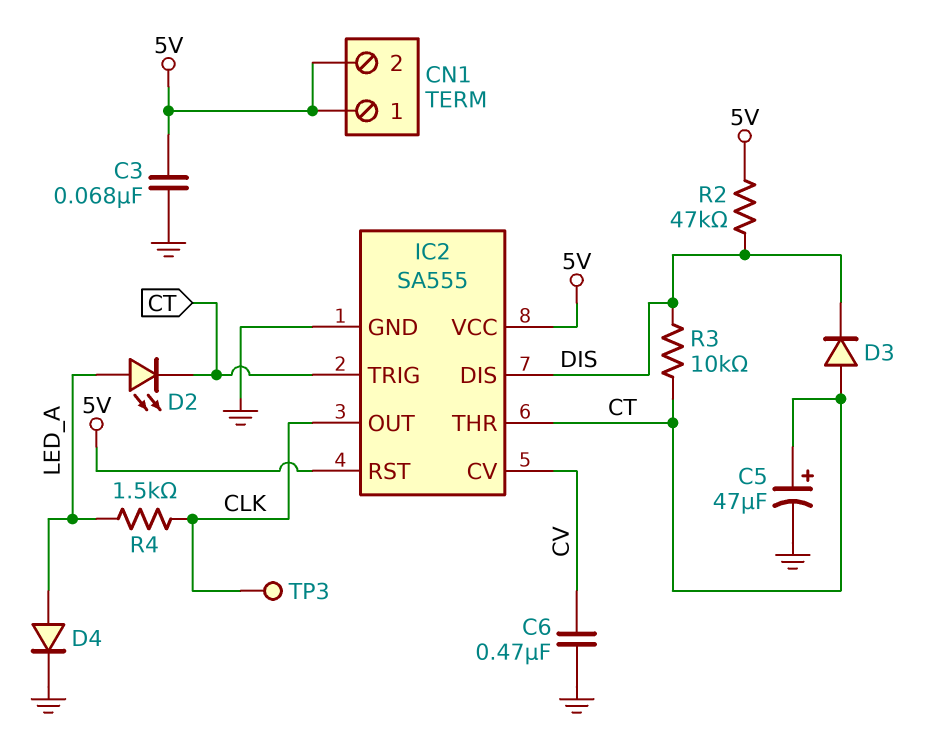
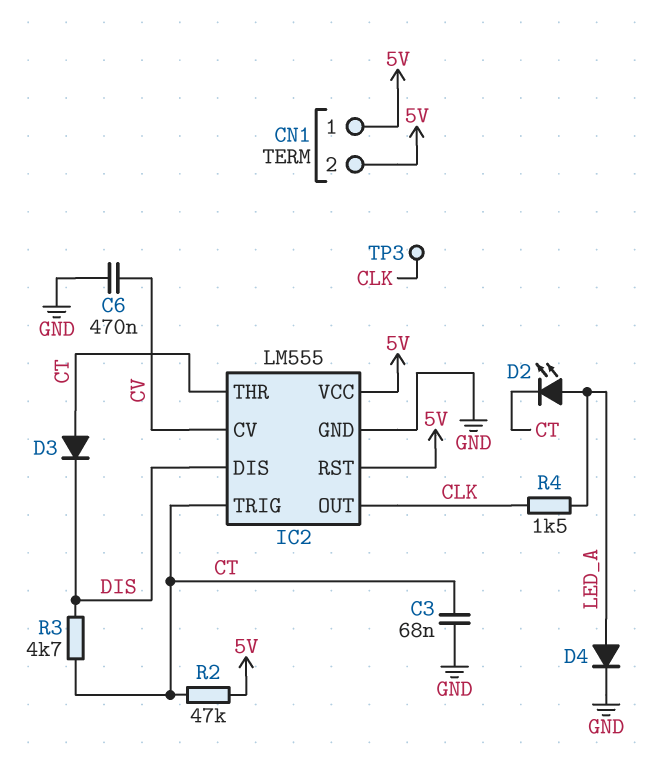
C3: 68nF (5V, GND) -> 68nF (CT, GND)
C5: 47uF (plus CT, minus GND) -> none
IC2: SA555 -> LM555
R2: 47k (5V, DIS) -> 47k (5V, CT)
R3: 10k (CT, DIS) -> 4.7k (CT, DIS)

